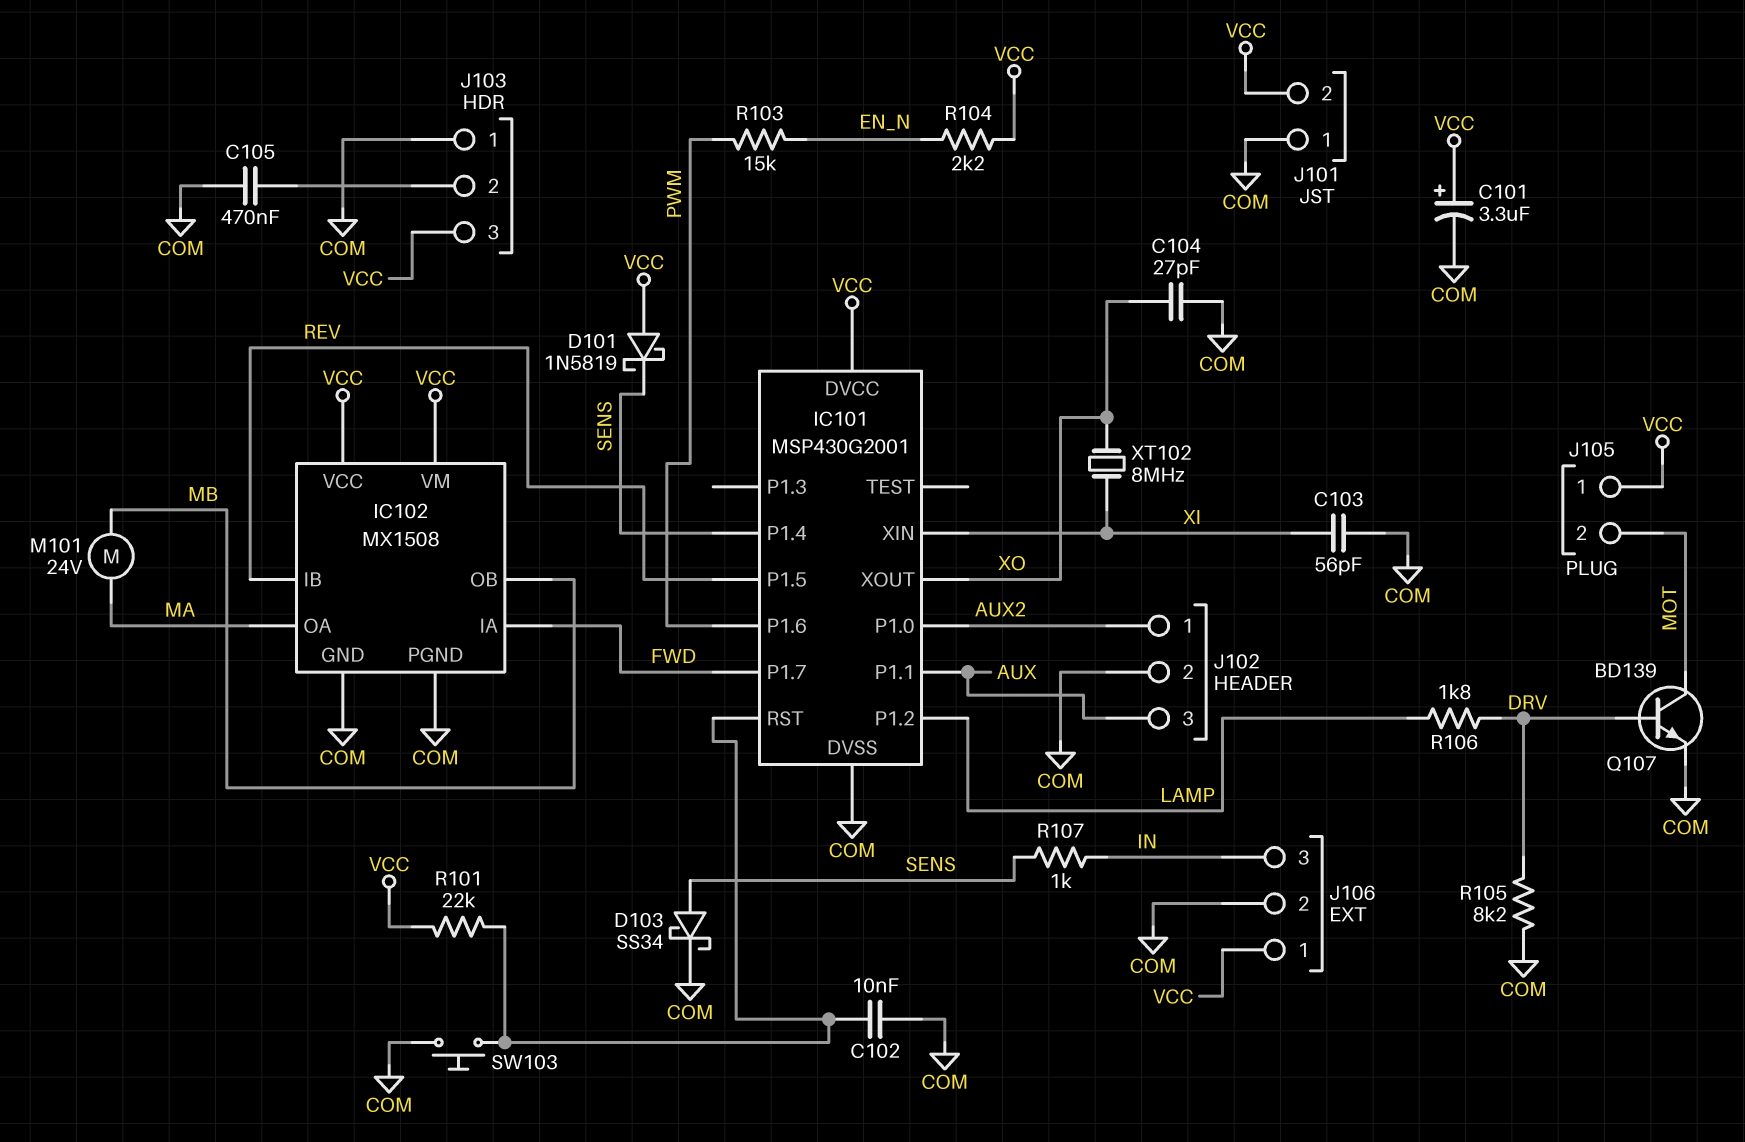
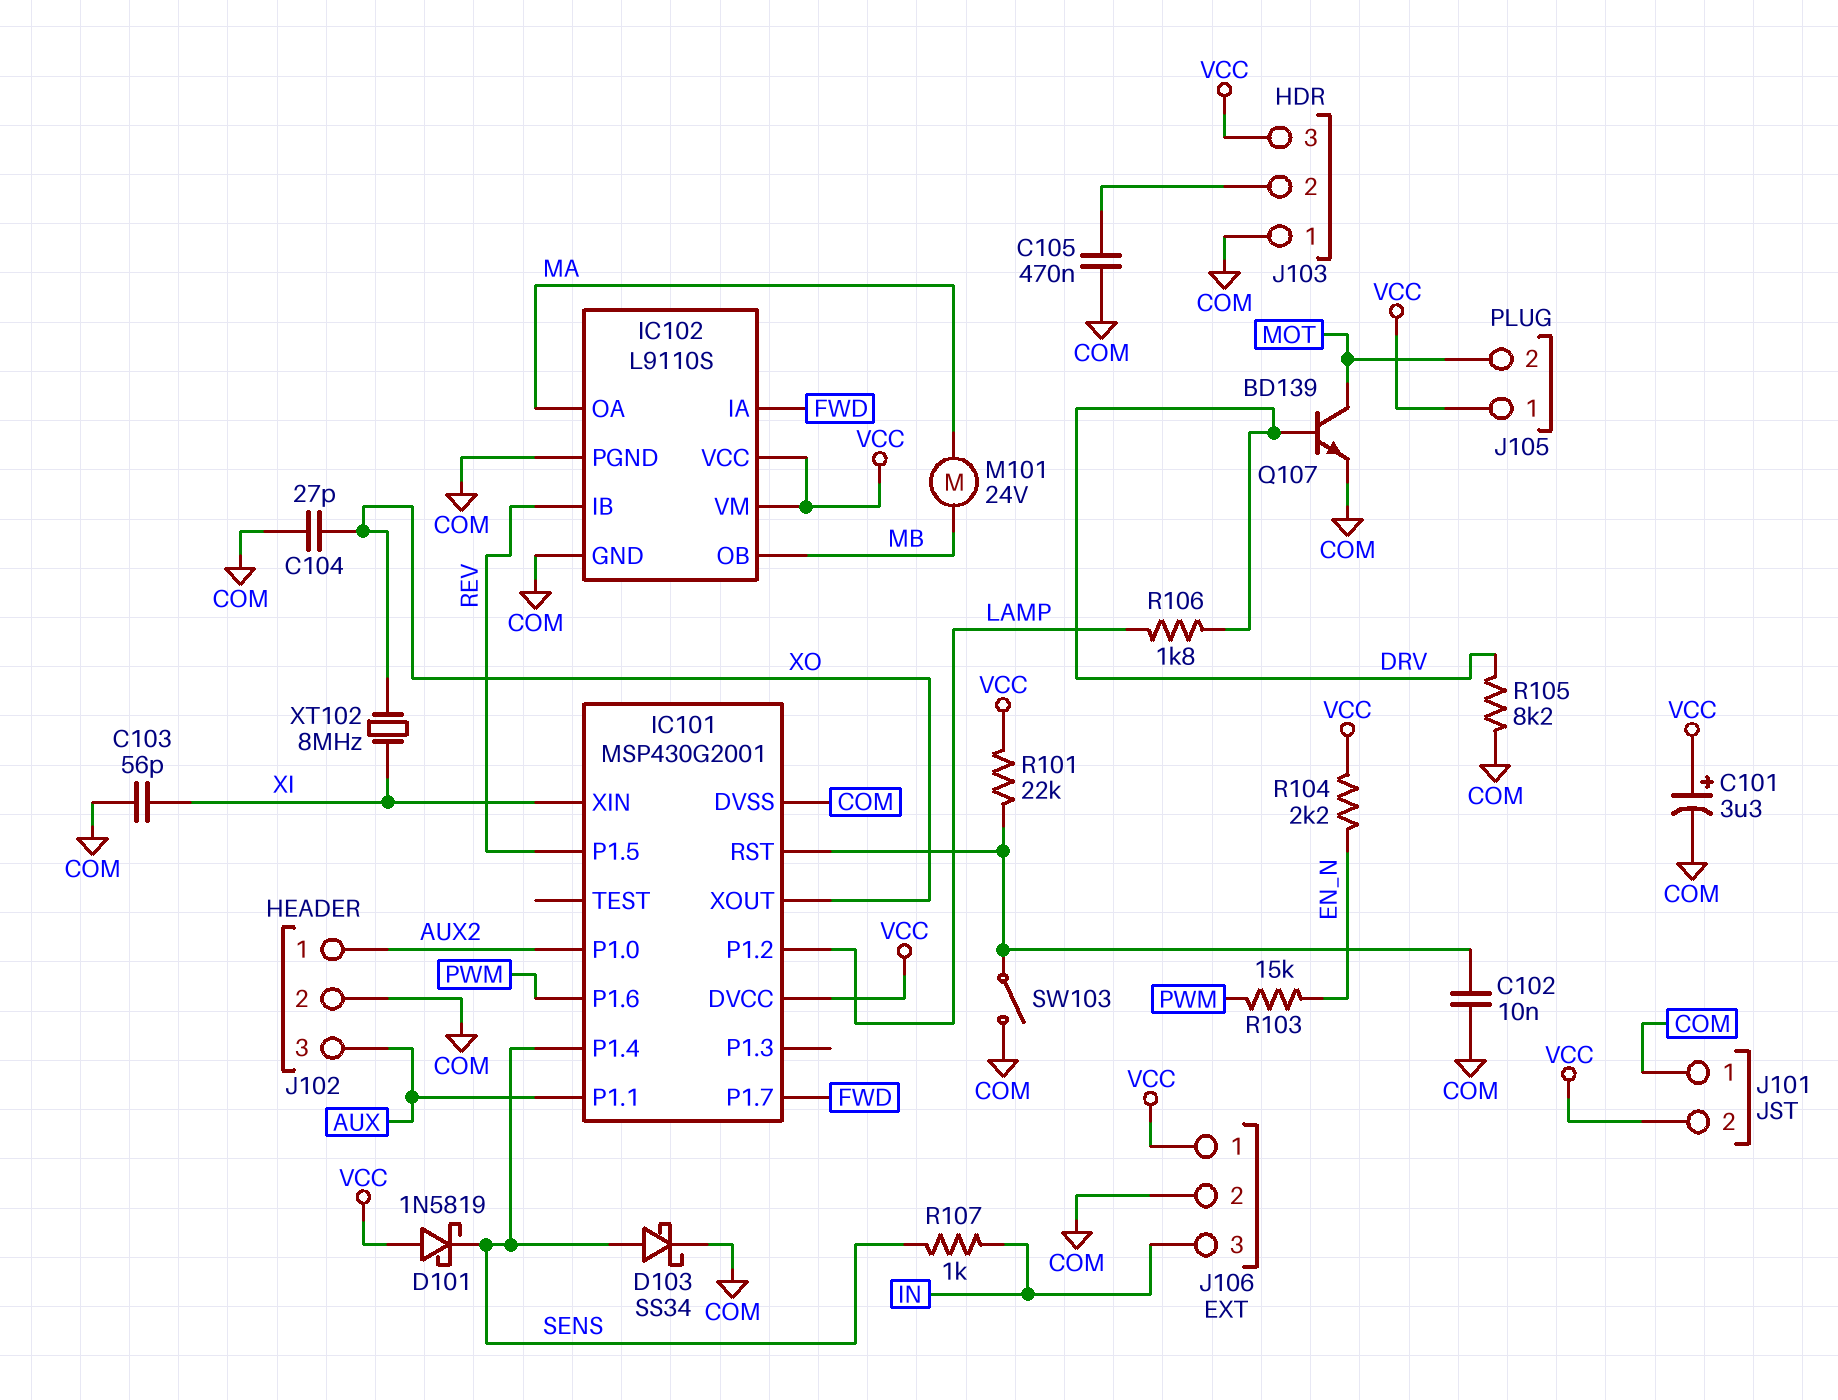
IC102: MX1508 -> L9110S
SW103: button (COM, IC101/RST) -> switch (COM, IC101/RST)

